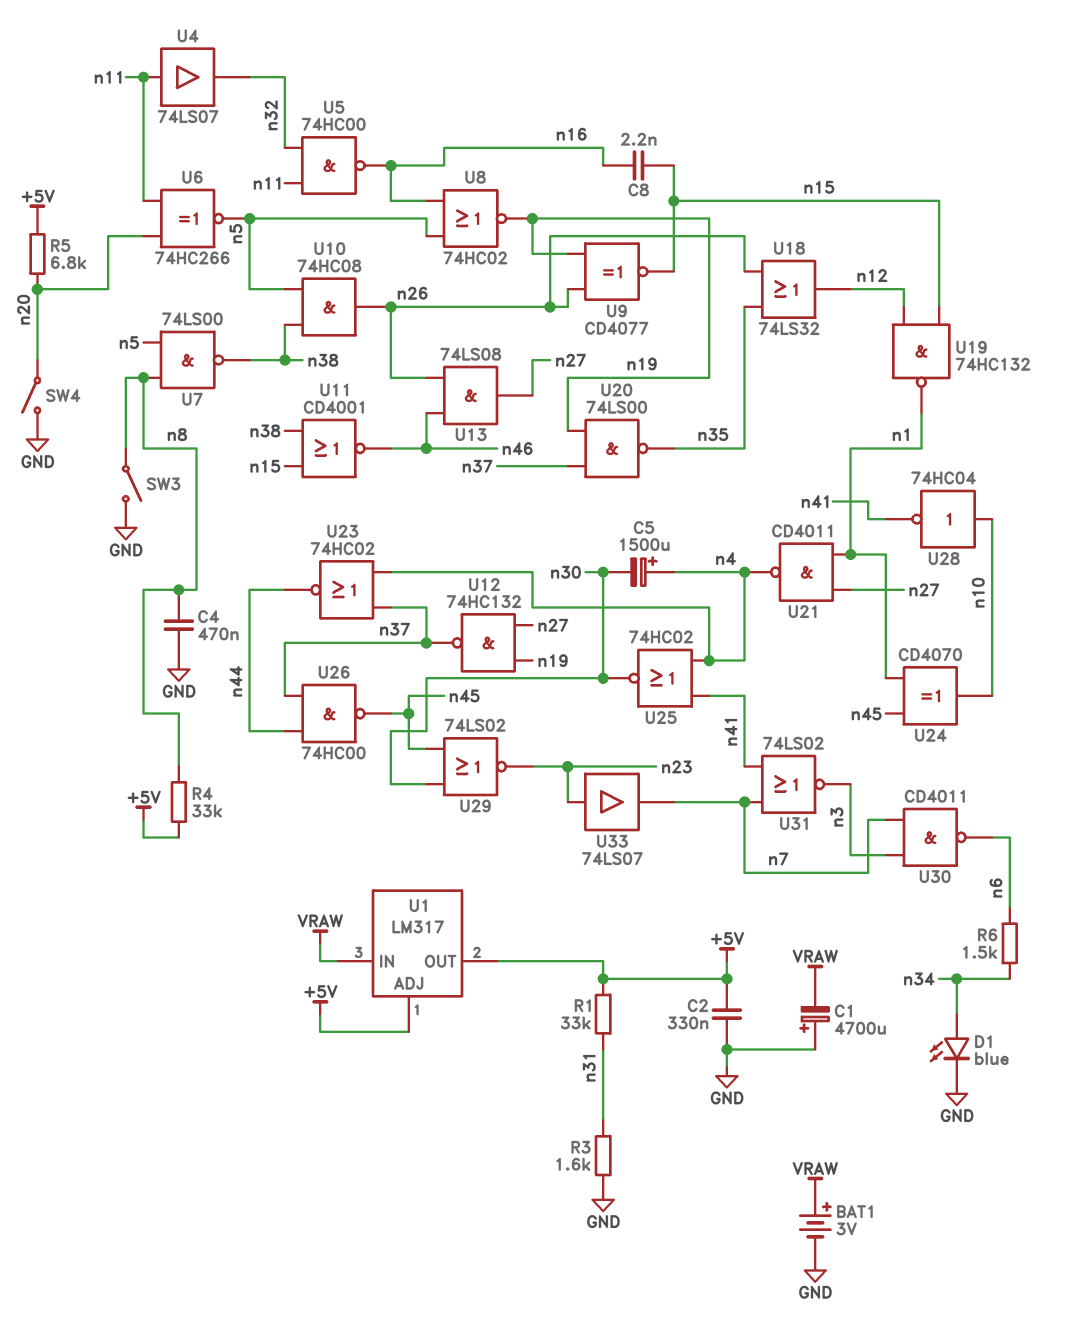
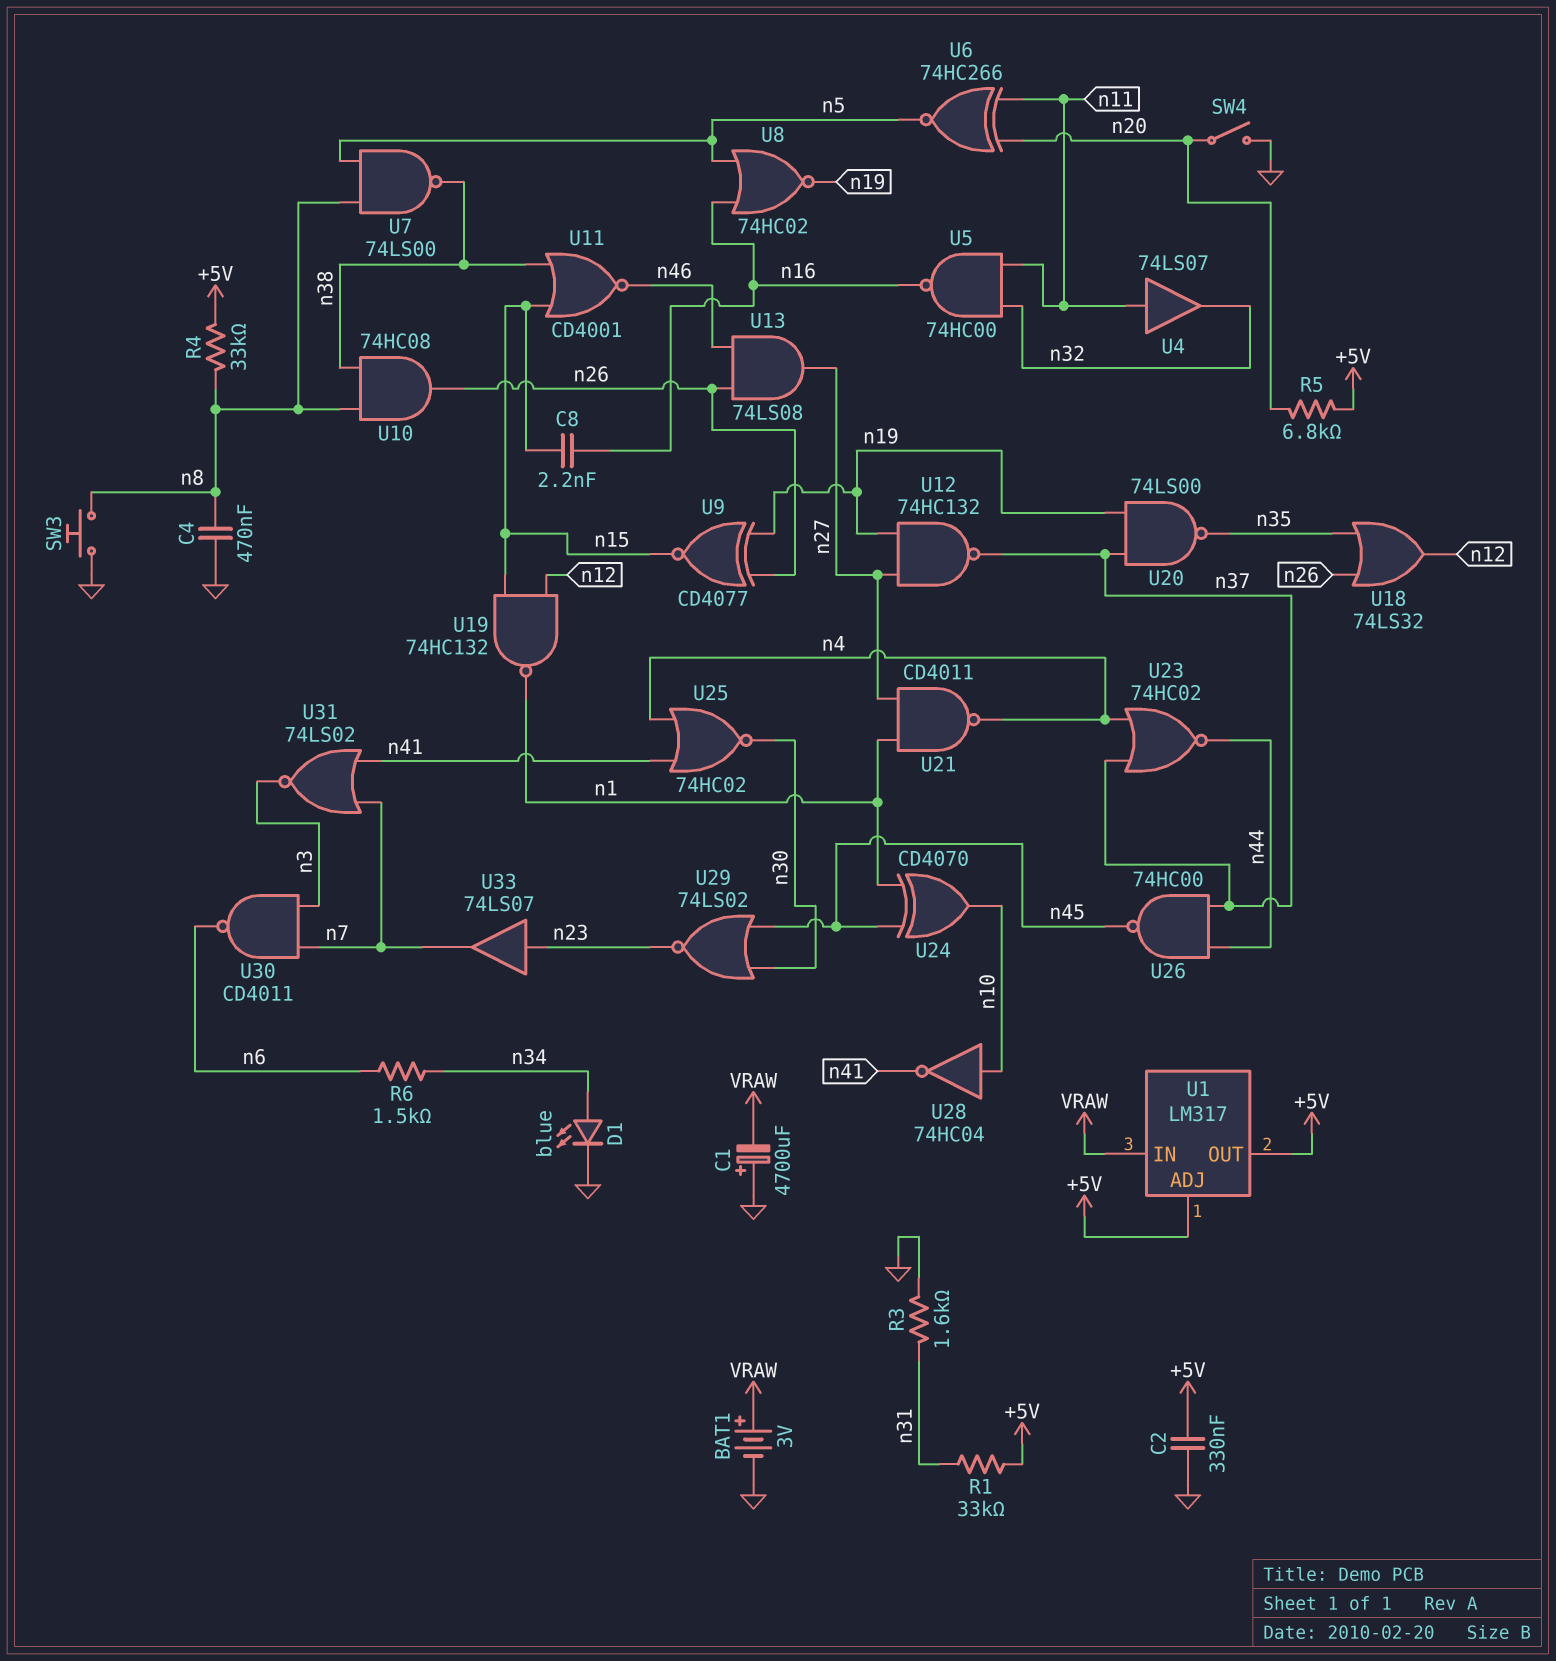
C5: 1500uF (plus n4, minus n30) -> none
SW3: switch (GND, n8) -> button (GND, n8)
U10: AND 74HC08 (in n5, in n38, out n26) -> AND 74HC08 (in n8, in n38, out n26)

